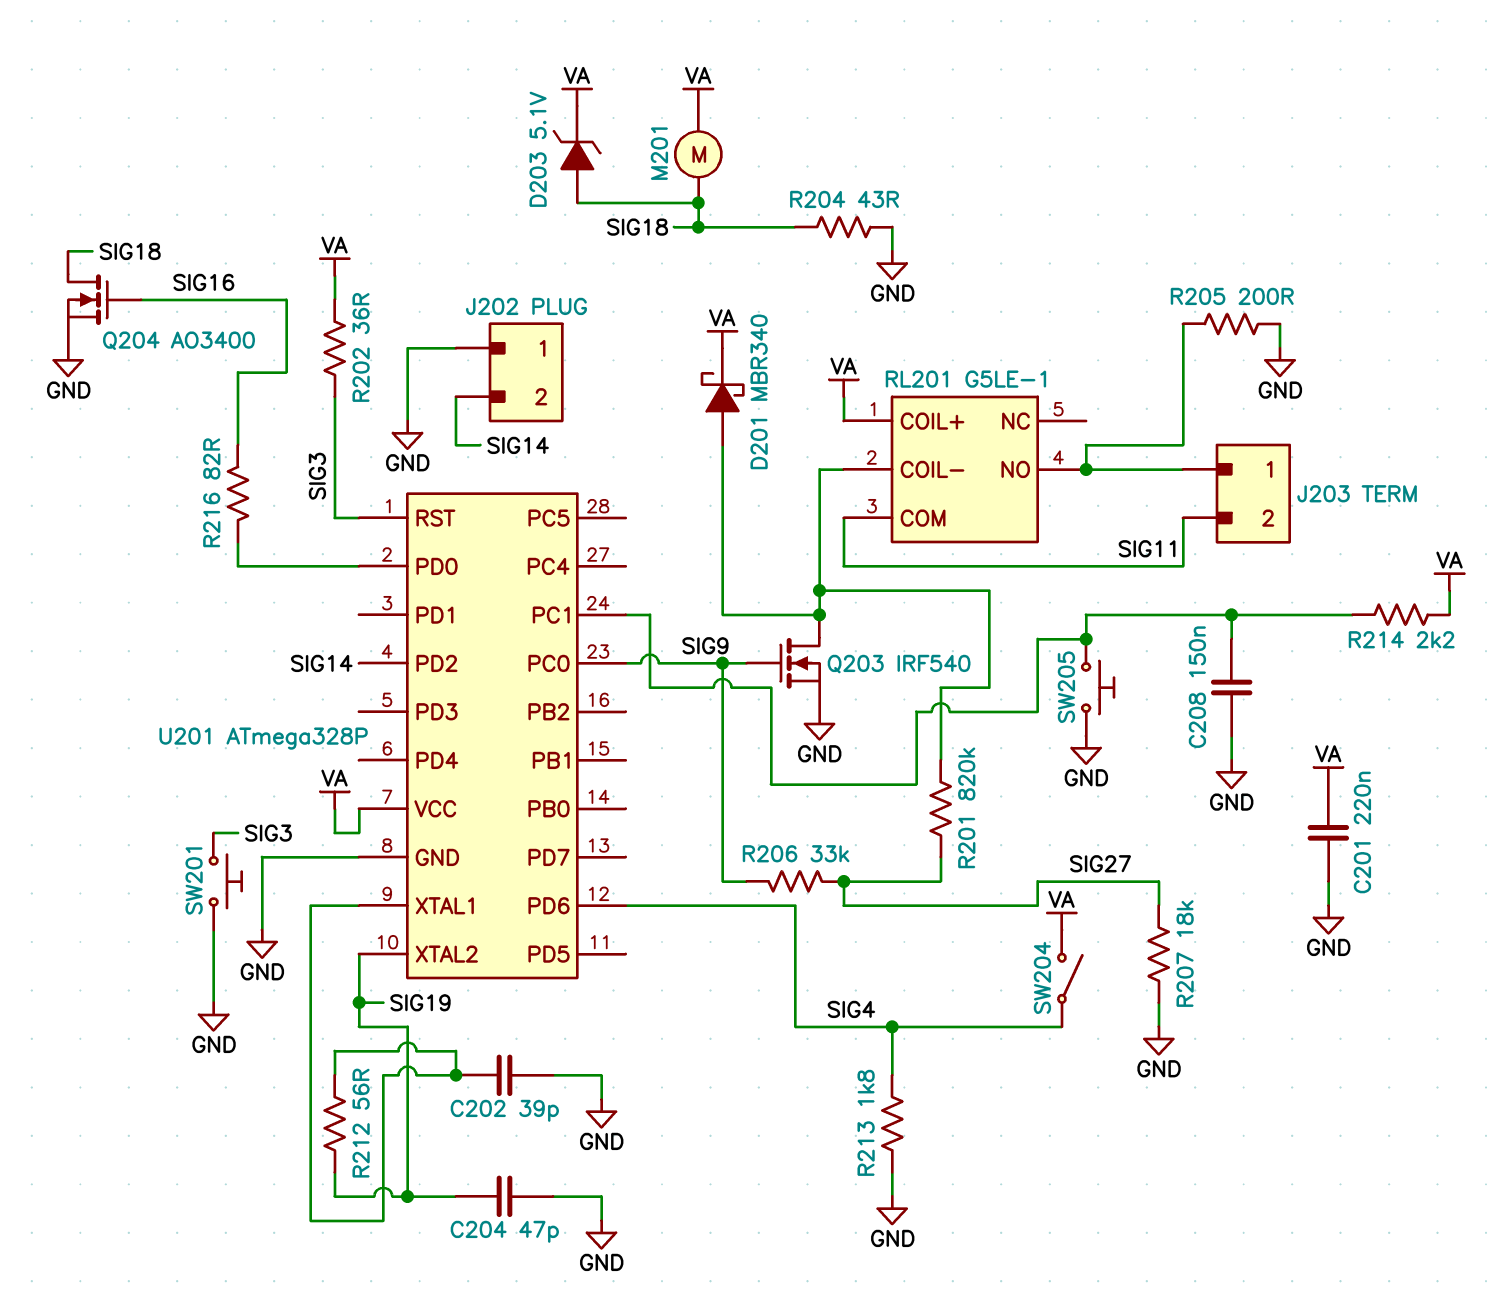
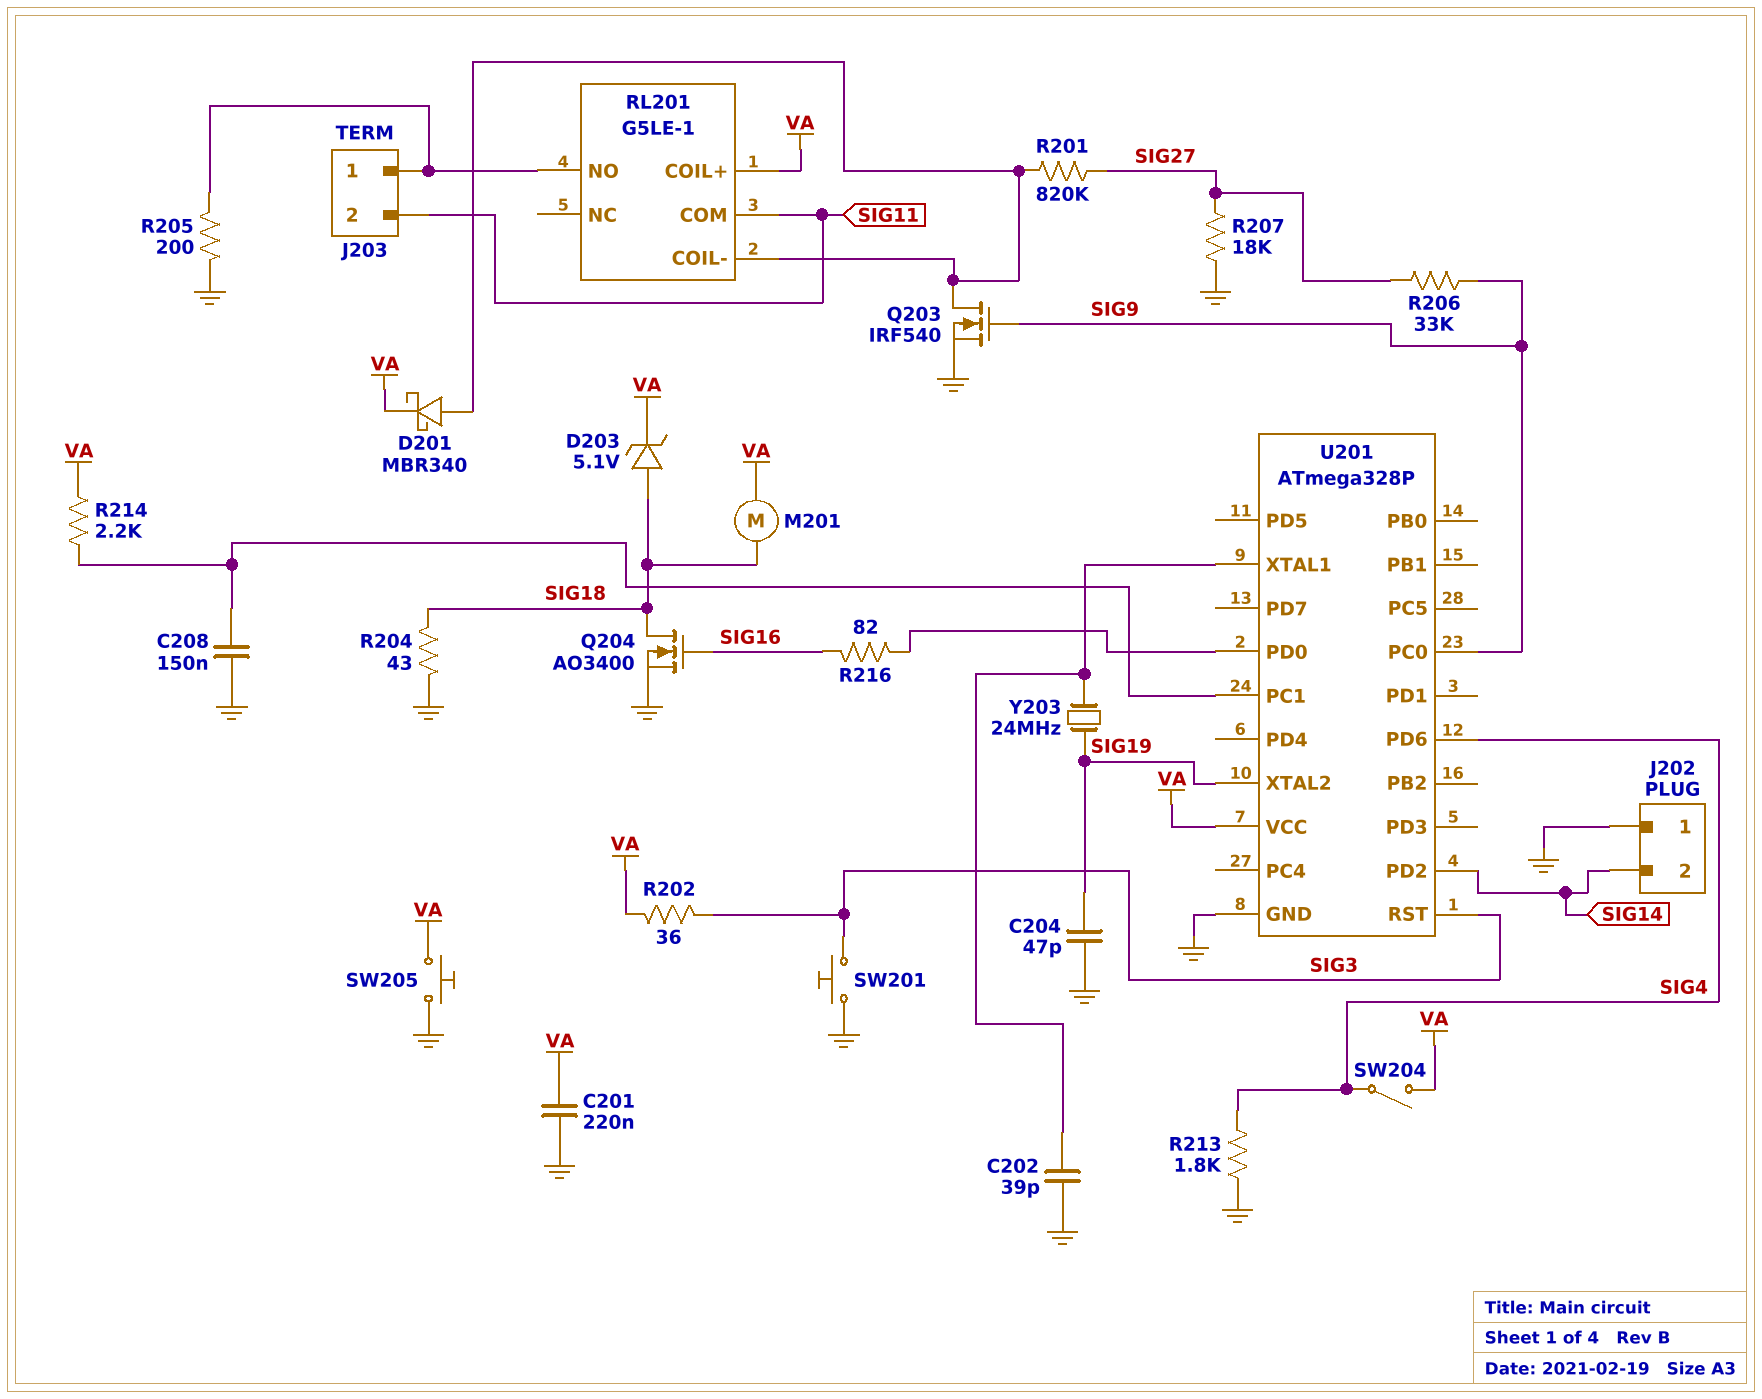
R212: 56 (SIG19, U201/XTAL1) -> none
SW205: button (GND, U201/PC1) -> button (GND, VA)
Y203: none -> 24MHz (SIG19, U201/XTAL1)

